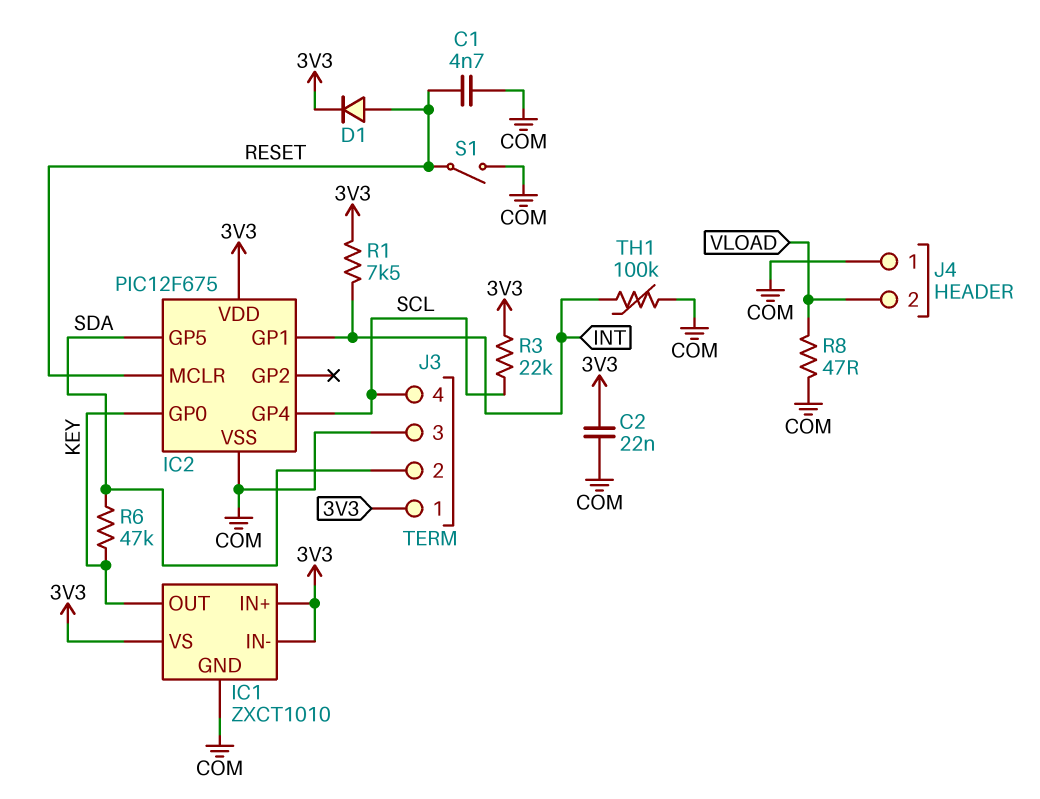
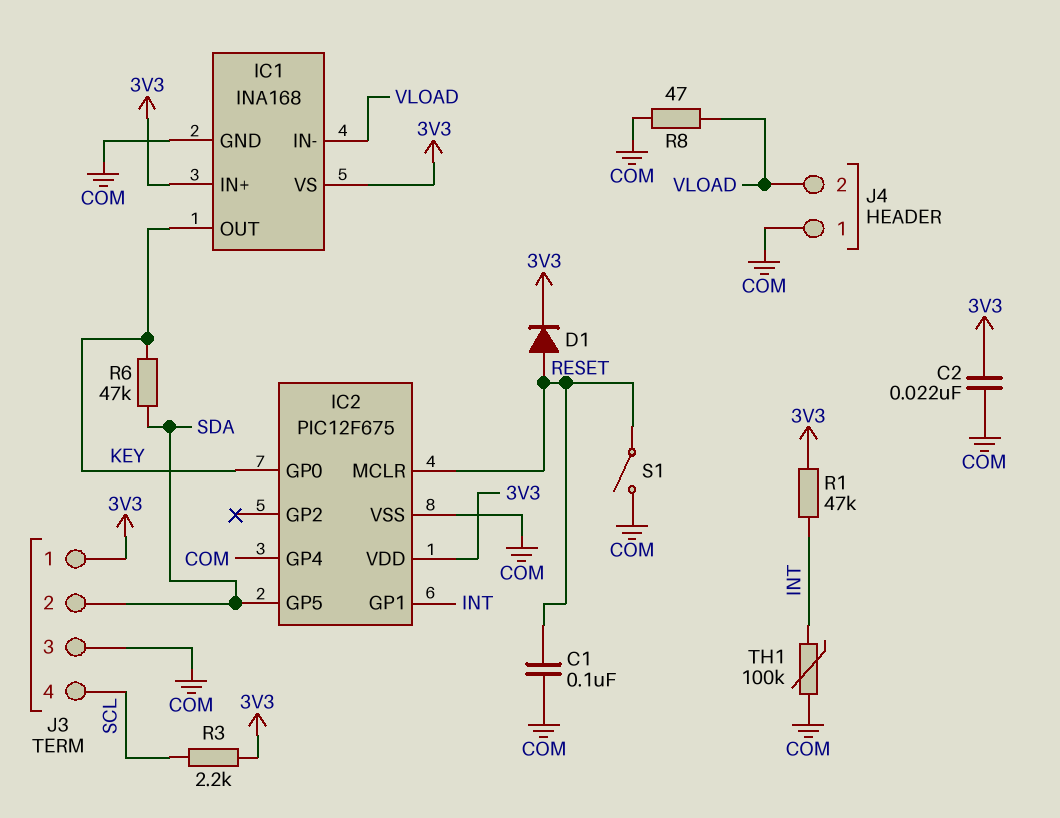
C1: 4.7nF (COM, RESET) -> 100nF (COM, RESET)
IC1: ZXCT1010 -> INA168
IC1 pin IN-: 3V3 -> VLOAD
IC2 pin GP4: SCL -> COM
R1: 7.5k (3V3, INT) -> 47k (3V3, INT)
R3: 22k (3V3, SCL) -> 2.2k (3V3, SCL)

